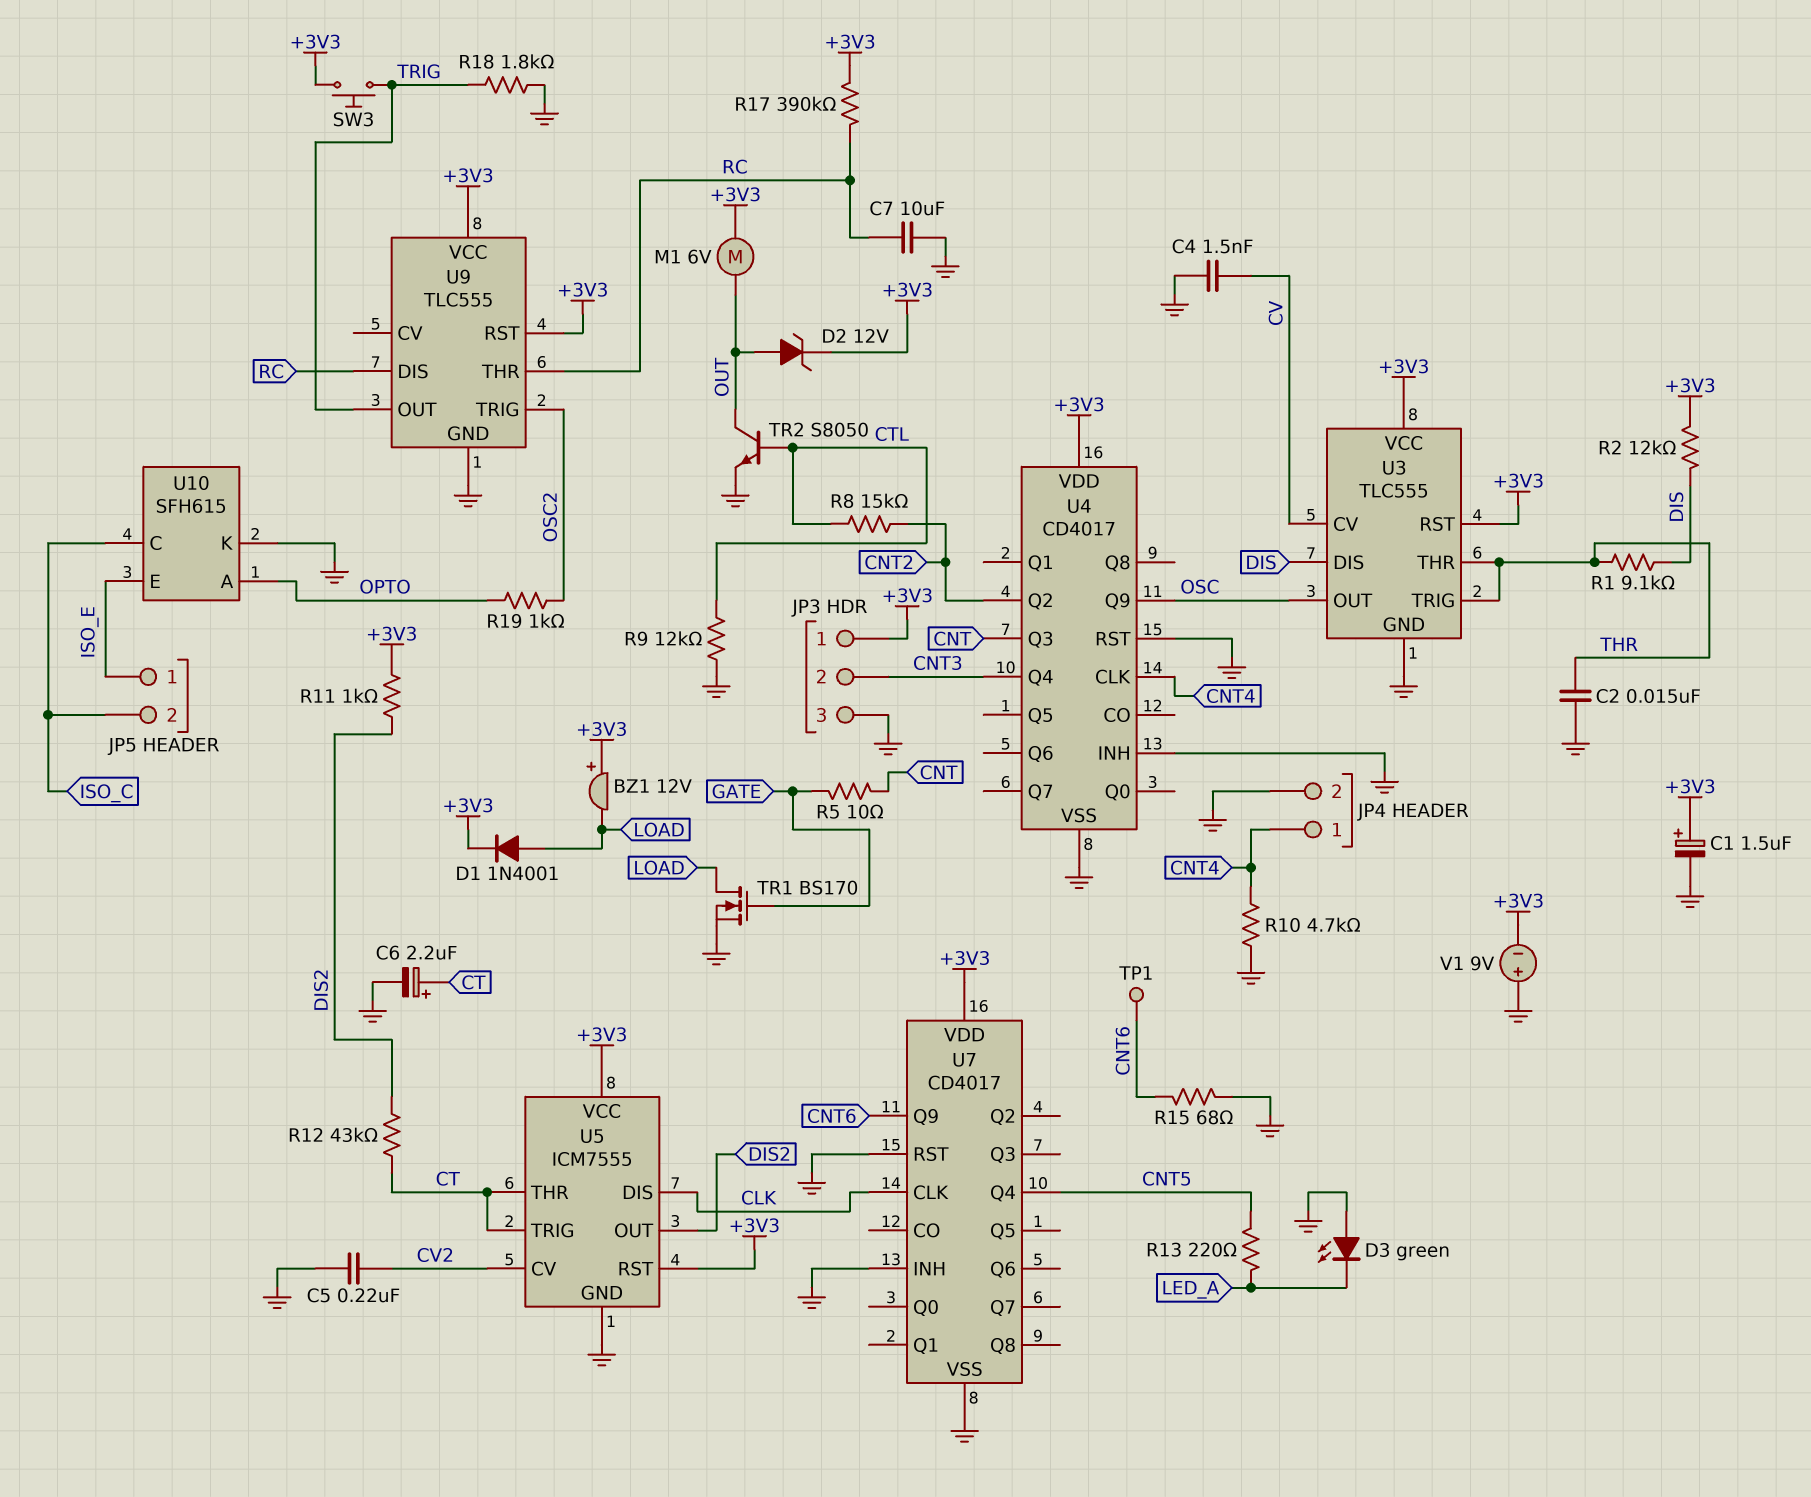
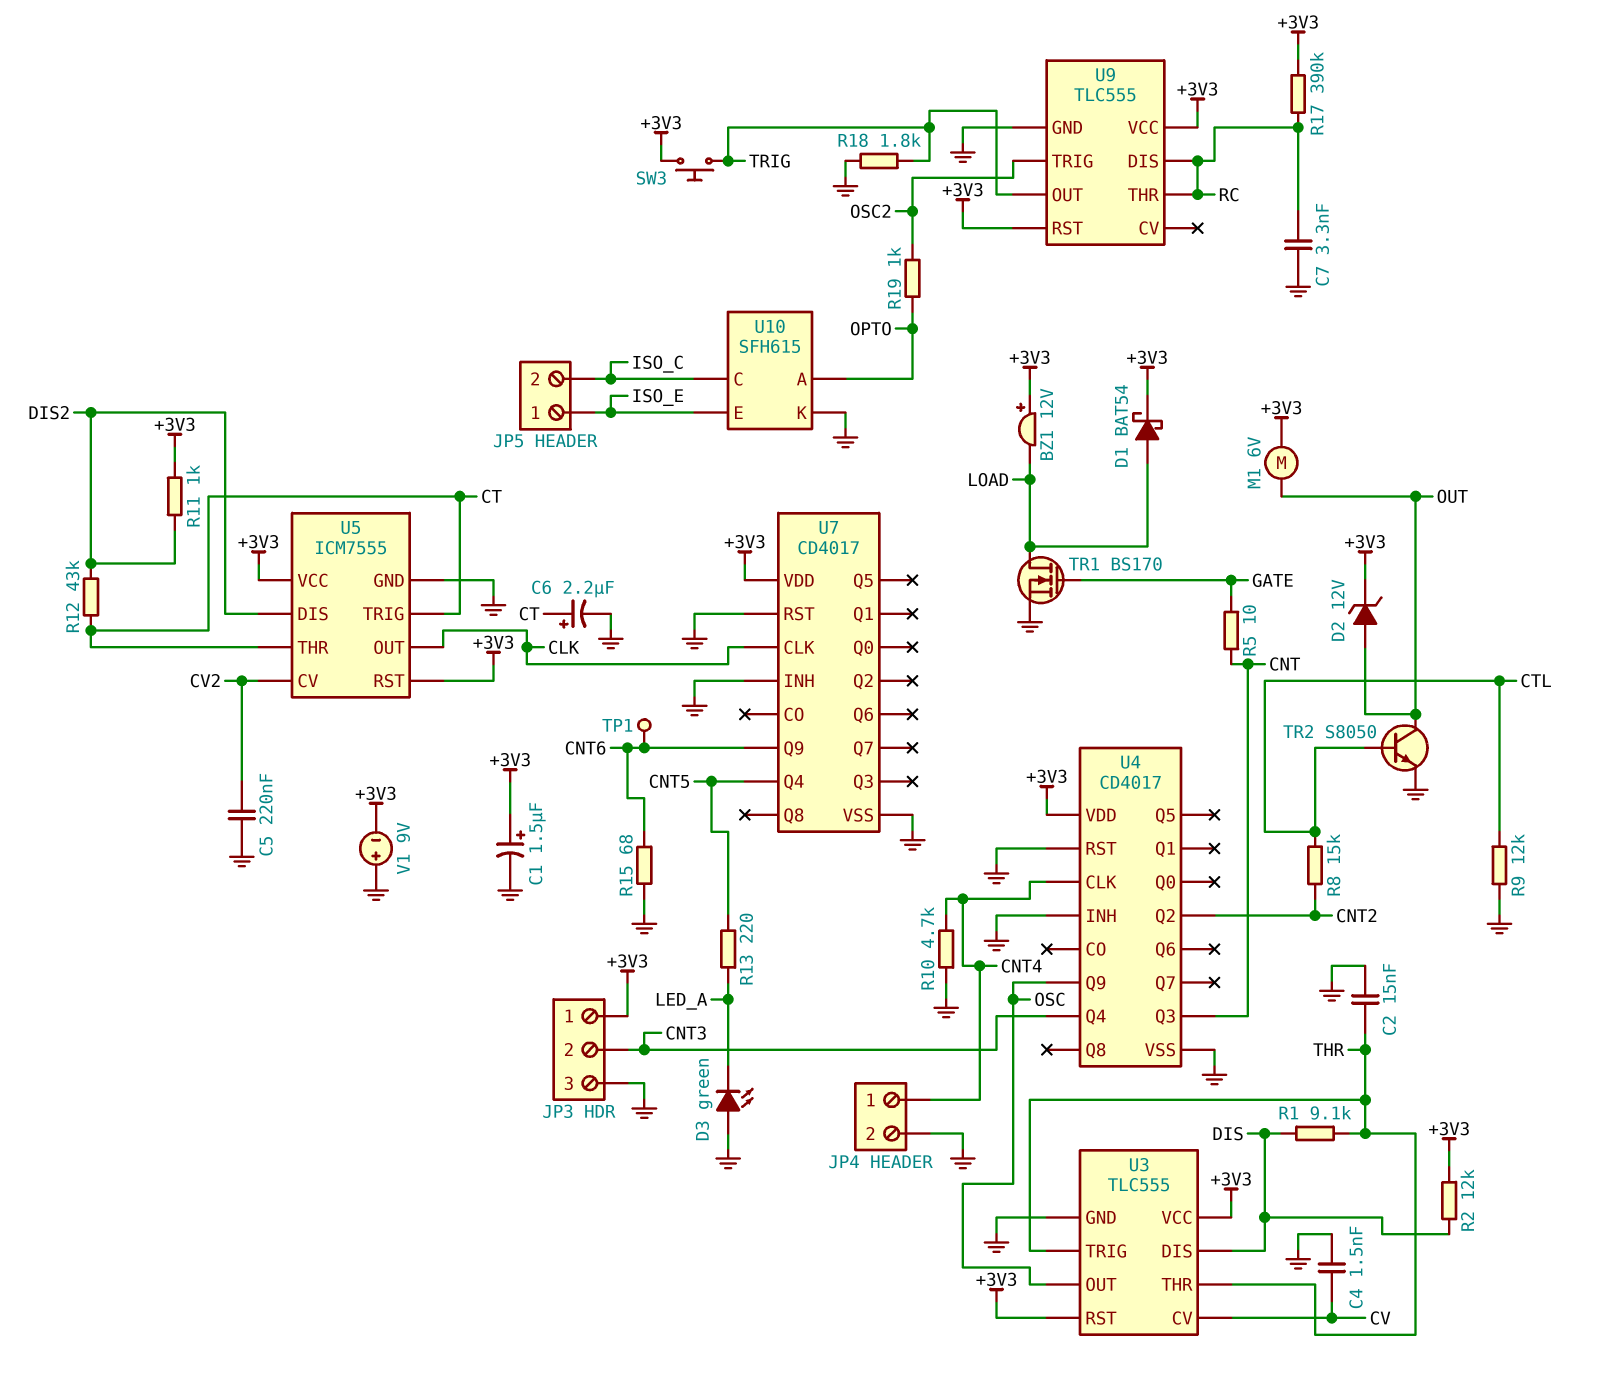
C7: 10uF (GND, RC) -> 3.3nF (GND, RC)
D1: diode 1N4001 (A LOAD, K +3V3) -> schottky BAT54 (A LOAD, K +3V3)
U5 pin DIS: CLK -> DIS2
U5 pin OUT: DIS2 -> CLK

